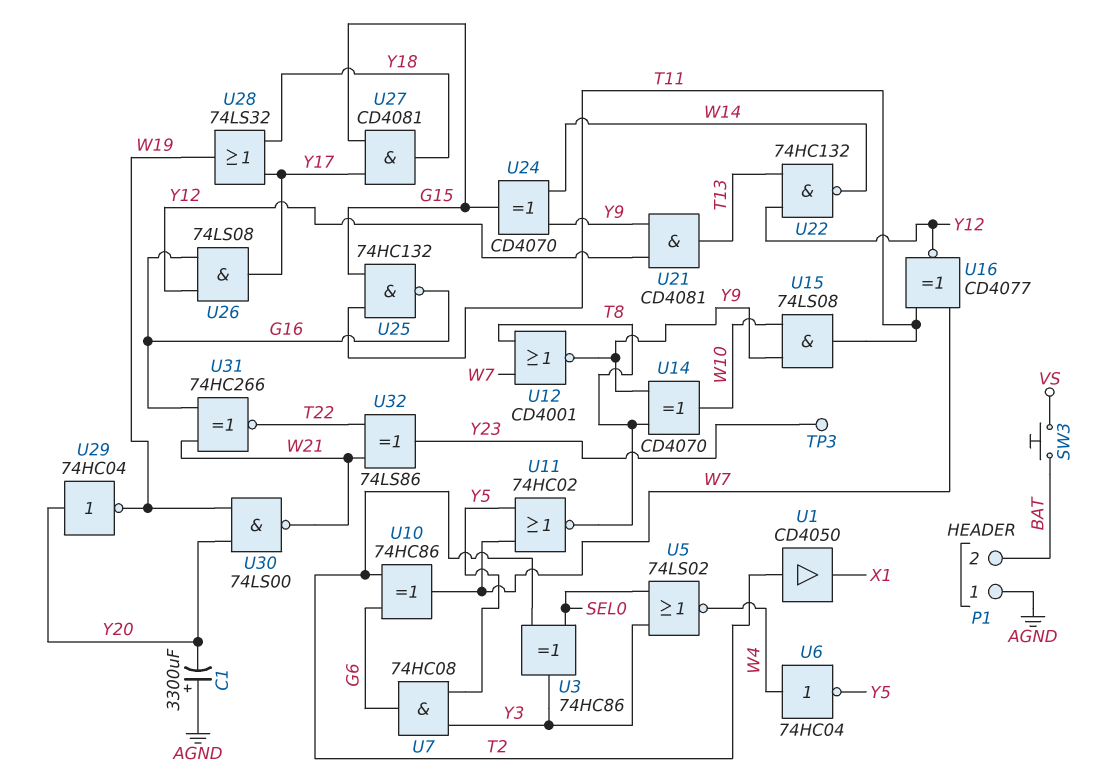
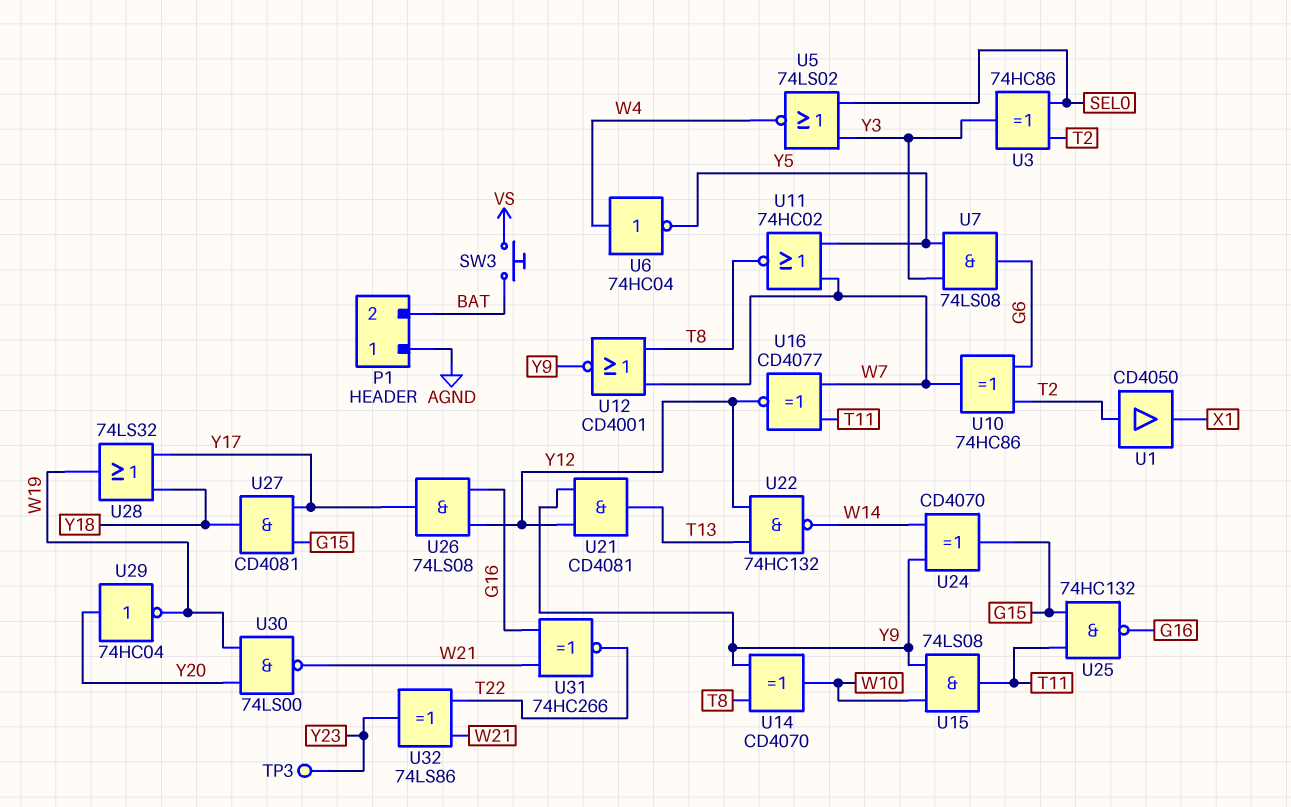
C1: 3300uF (plus AGND, minus Y20) -> none
U7: AND 74HC08 (in Y3, in Y5, out G6) -> AND 74LS08 (in Y3, in Y5, out G6)

